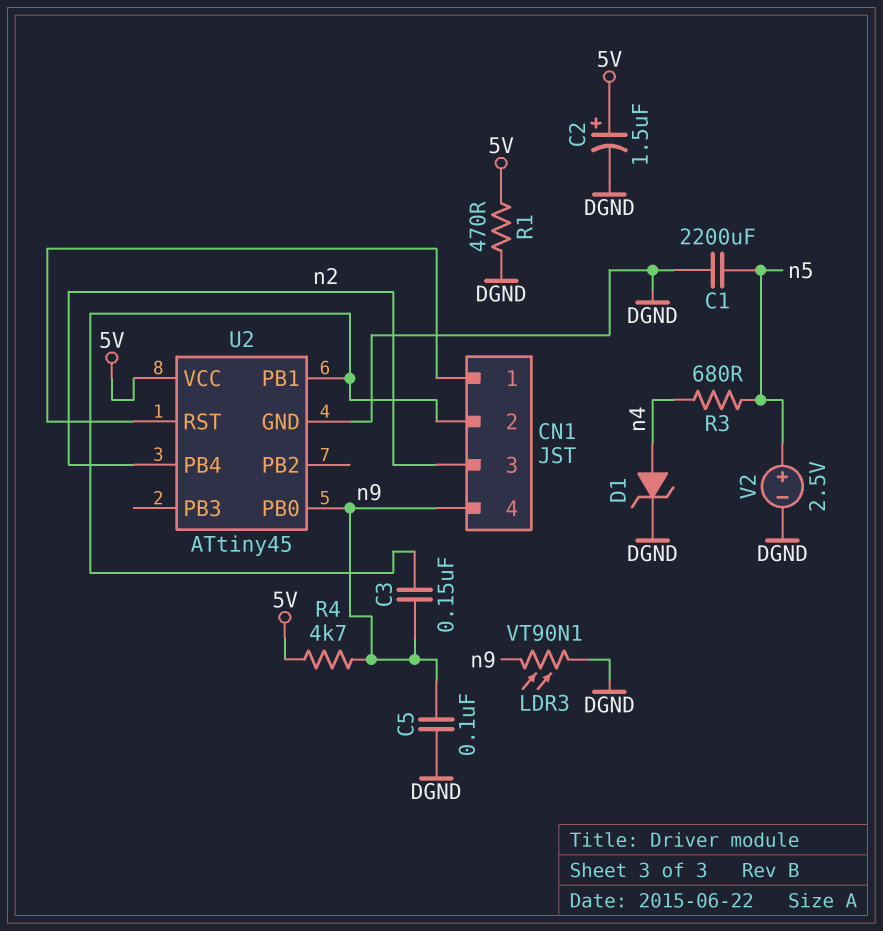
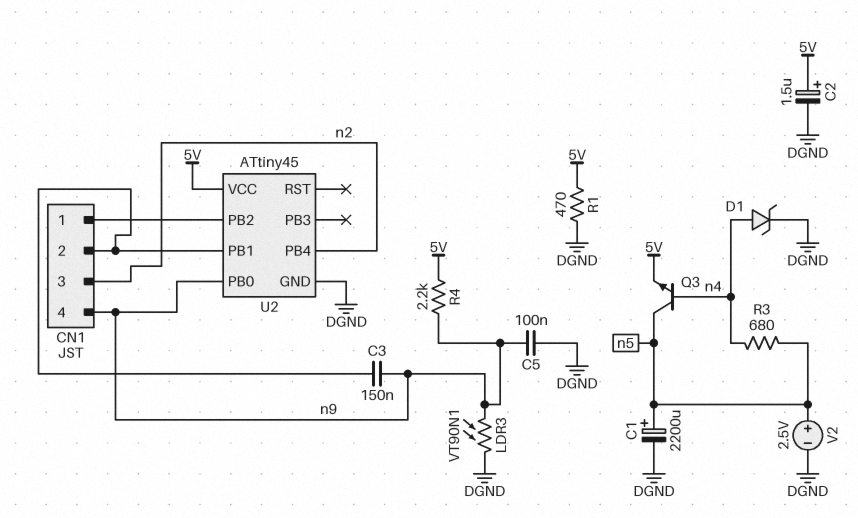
C1: 2200uF (DGND, n5) -> 2200uF (plus n5, minus DGND)
Q3: none -> NPN (B n4, C n5, E 5V)
R4: 4.7k (5V, n9) -> 2.2k (5V, n9)
U2 pin PB2: none -> CN1/1
U2 pin RST: CN1/1 -> none

